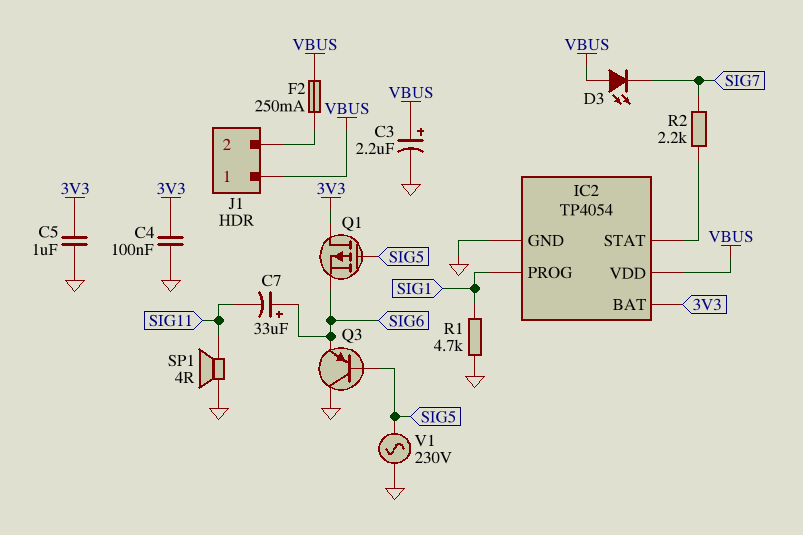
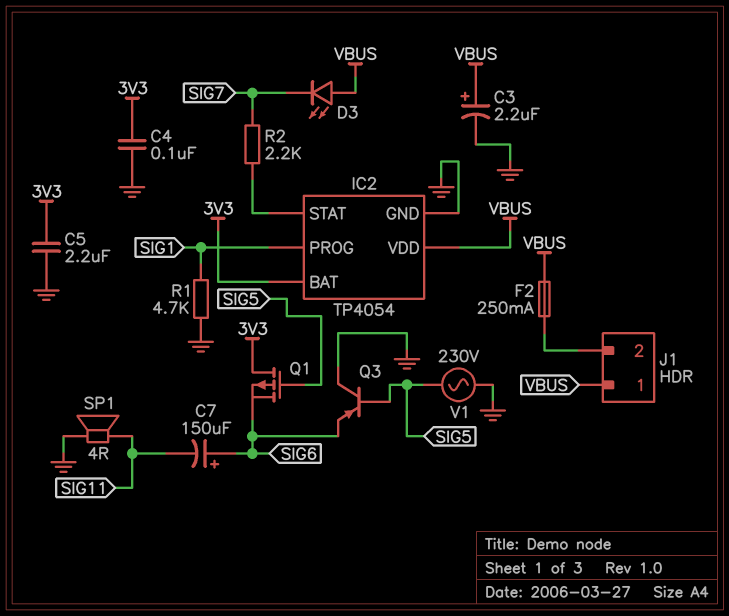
C5: 1uF (3V3, GND) -> 2.2uF (3V3, GND)
C7: 33uF (plus SIG6, minus SIG11) -> 150uF (plus SIG6, minus SIG11)

